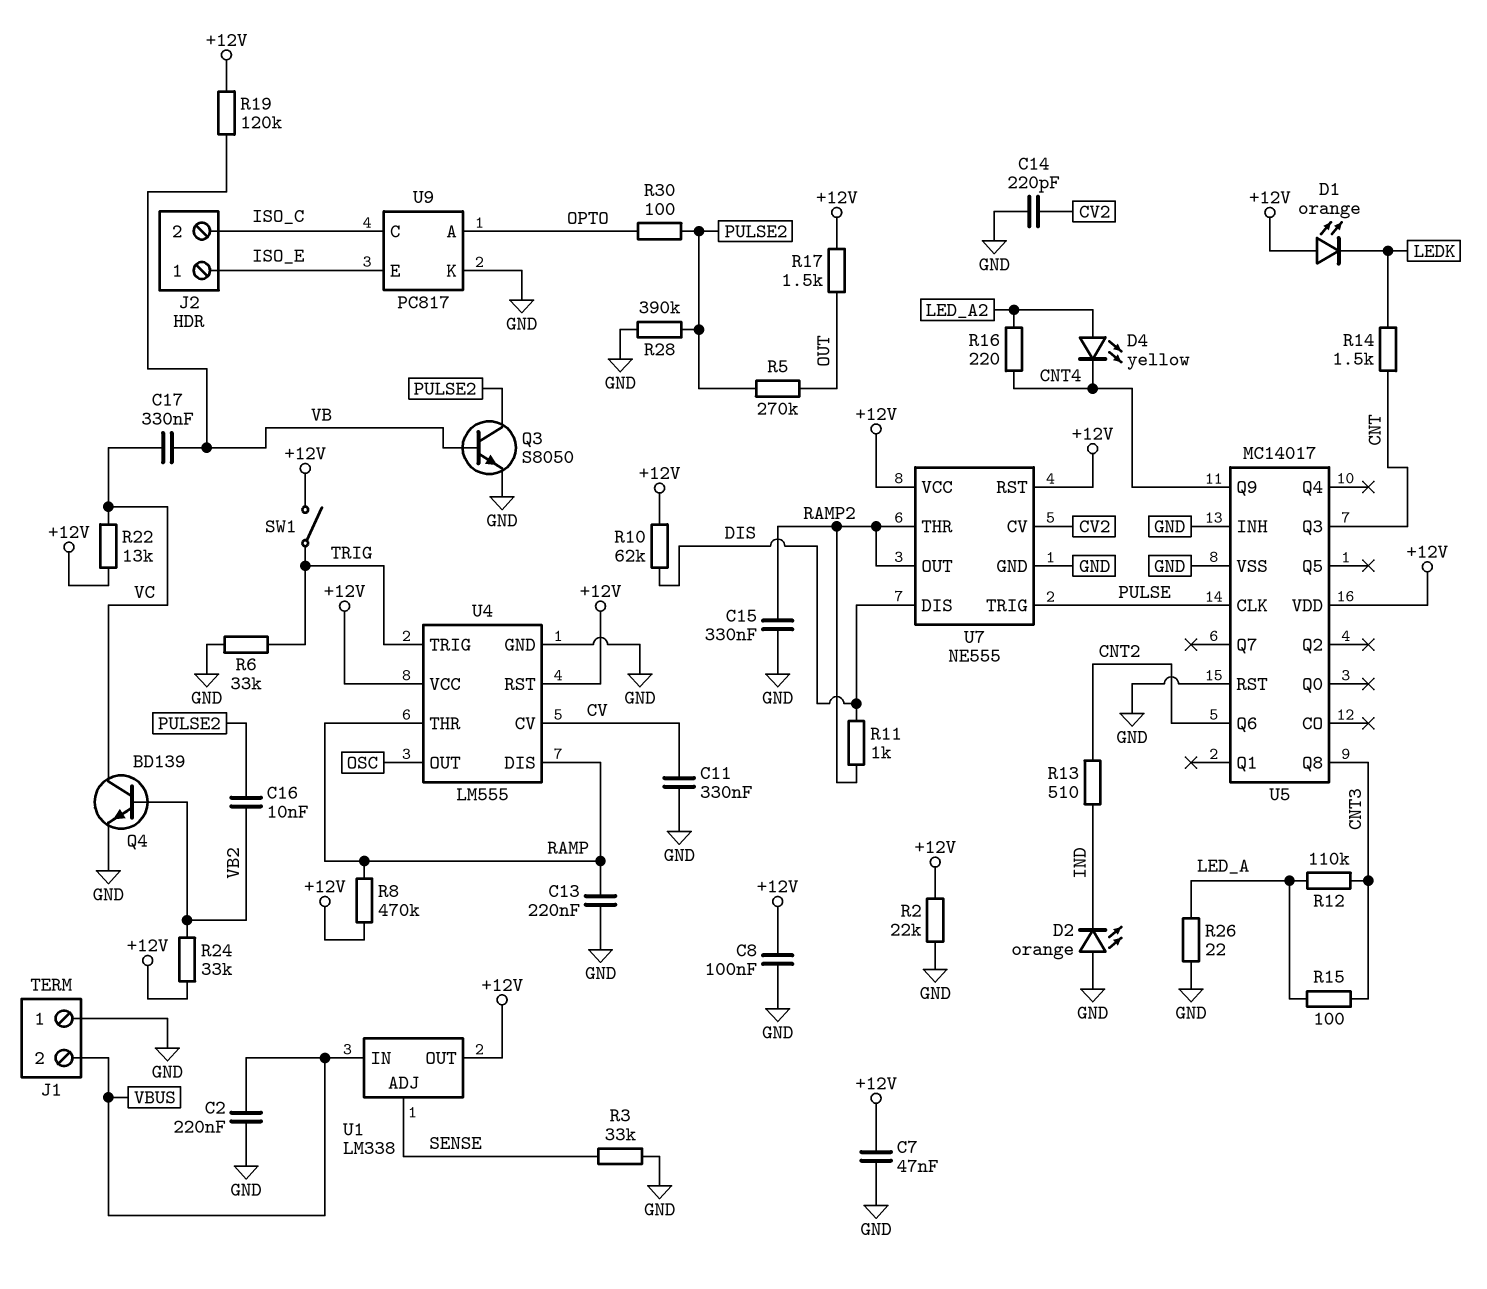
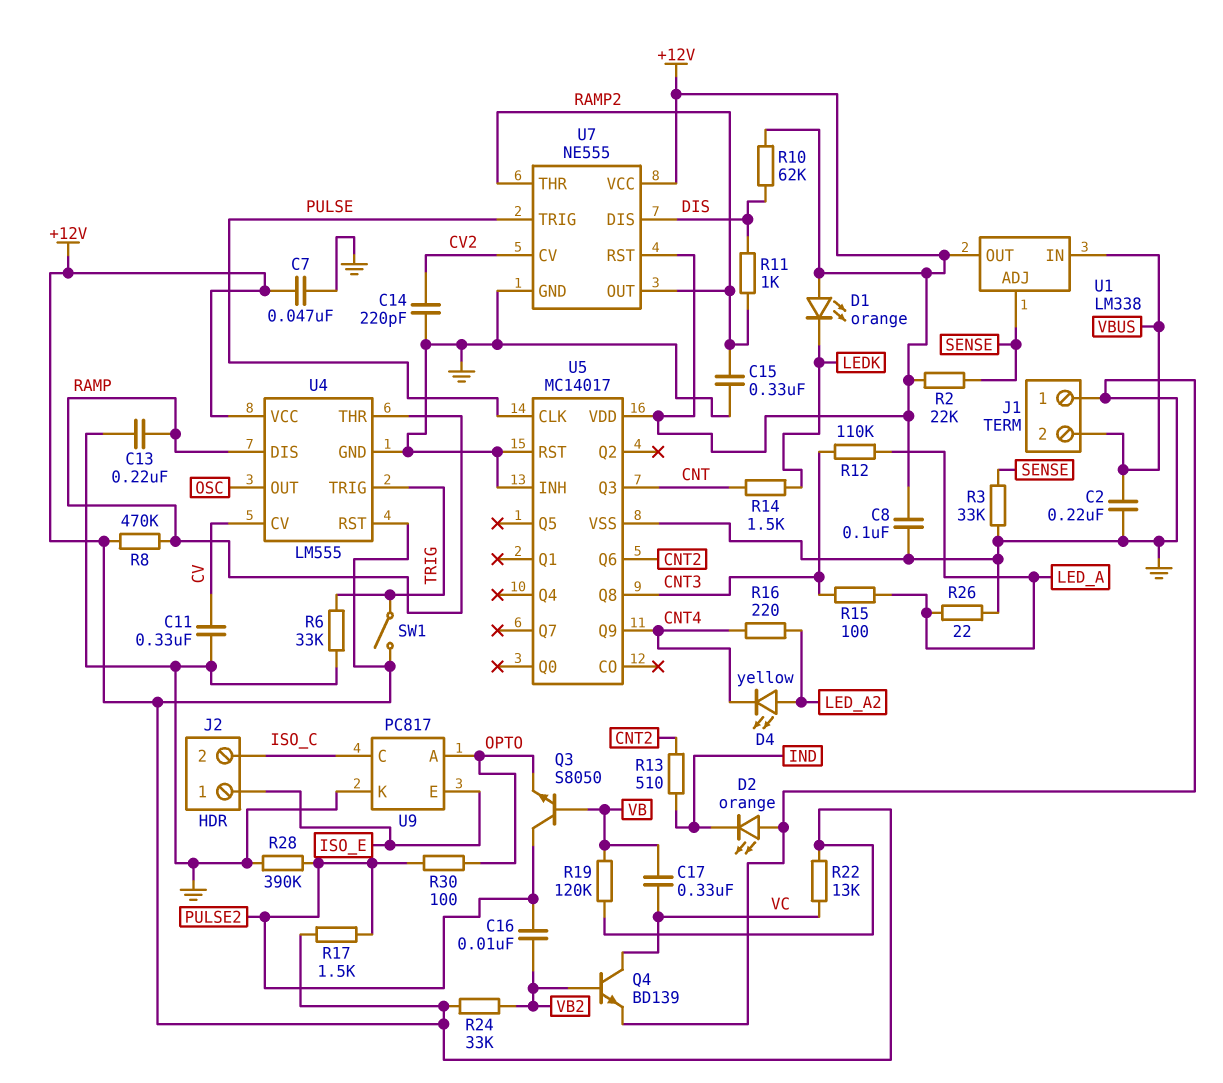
Q3: NPN S8050 (B VB, C PULSE2, E GND) -> NPN S8050 (B VB, C PULSE2, E OPTO)
R2: 22k (+12V, GND) -> 22k (+12V, SENSE)
R5: 270k (OUT, PULSE2) -> none
R17: 1.5k (+12V, OUT) -> 1.5k (+12V, PULSE2)

